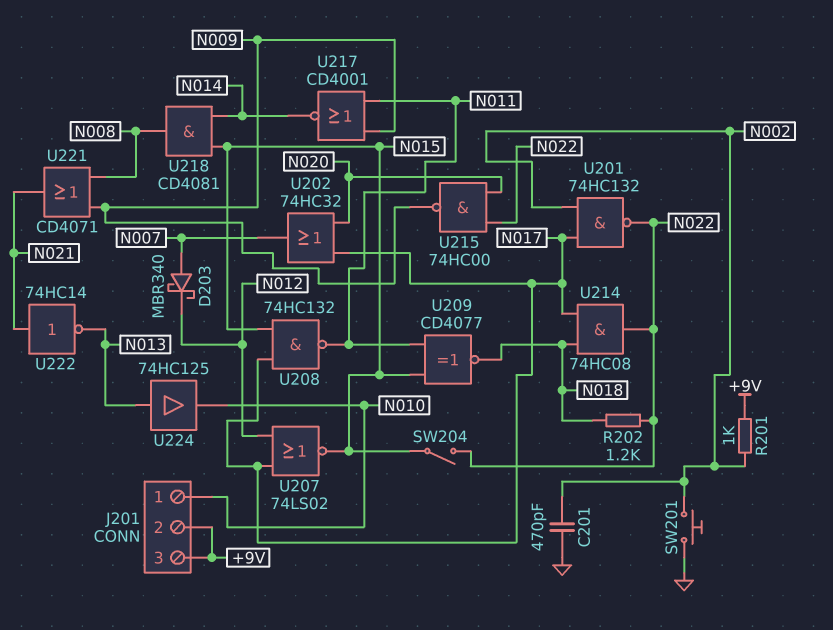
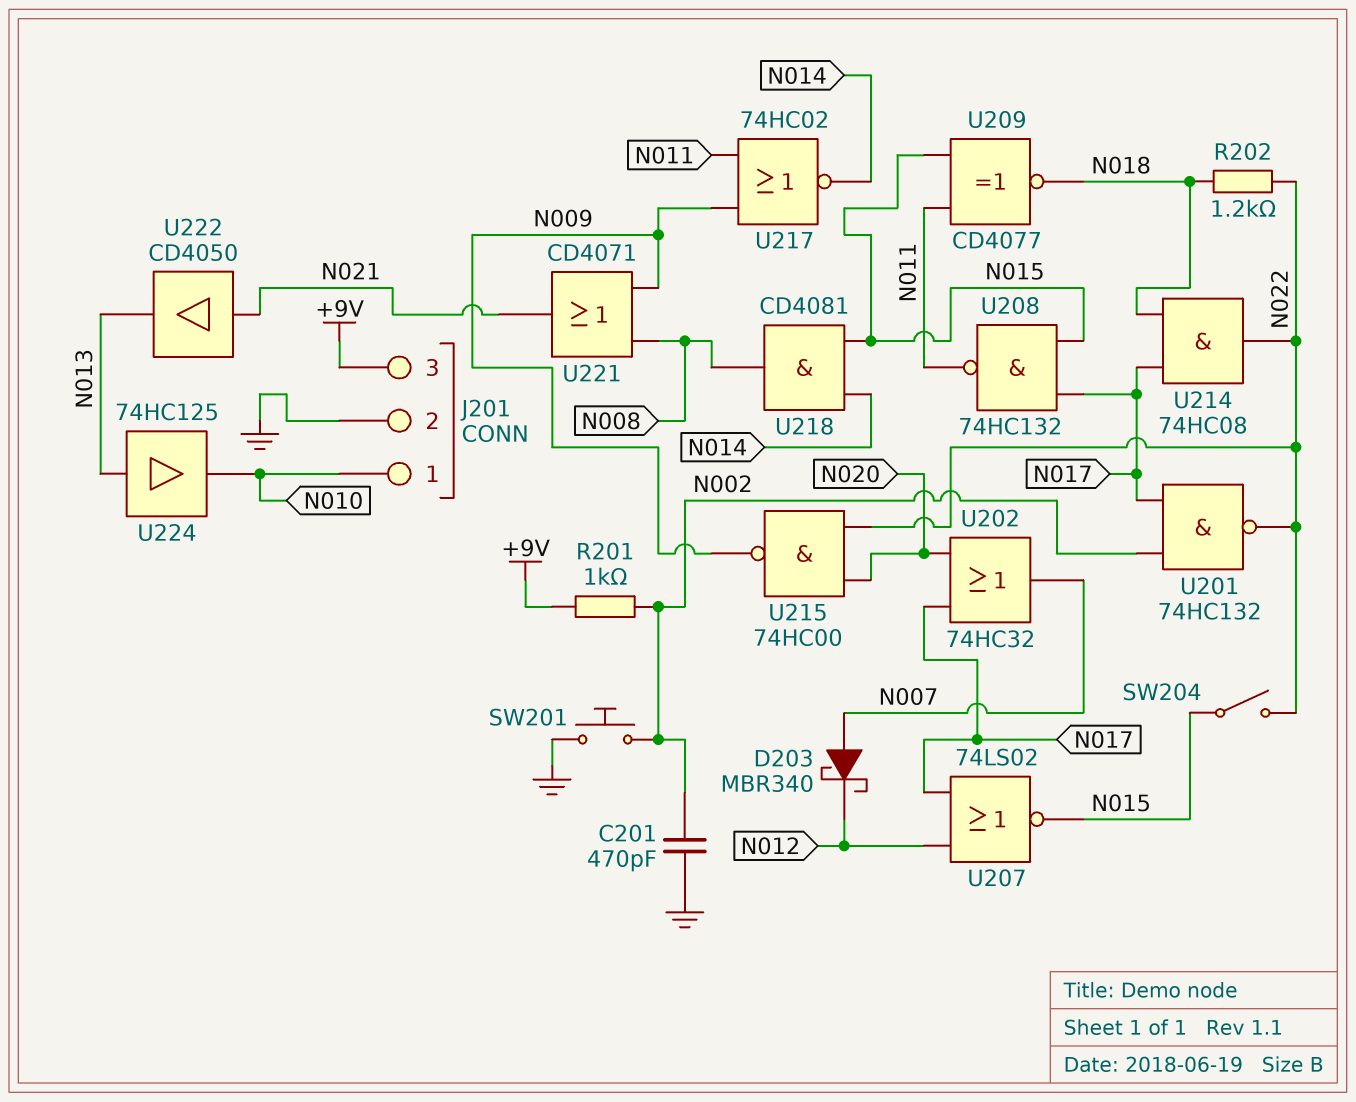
J201 pin 2: +9V -> GND
U217: NOR CD4001 (in N009, in N011, out N014) -> NOR 74HC02 (in N009, in N011, out N014)
U222: NOT 74HC14 (in N021, out N013) -> buffer CD4050 (in N021, out N013)

